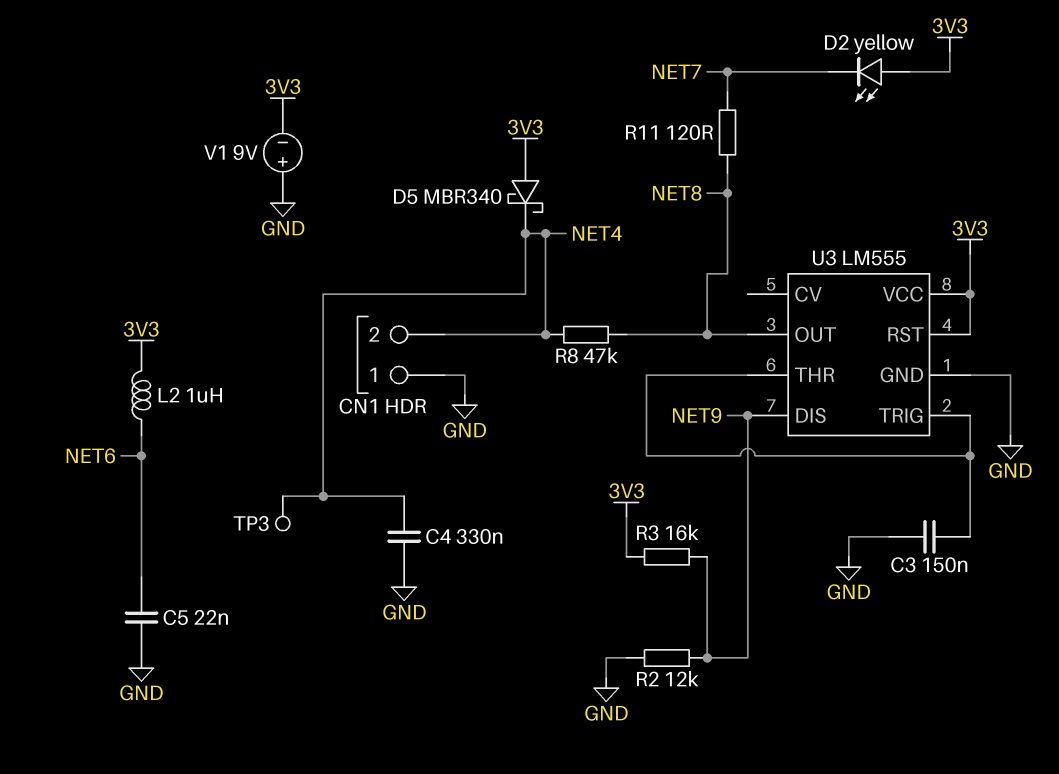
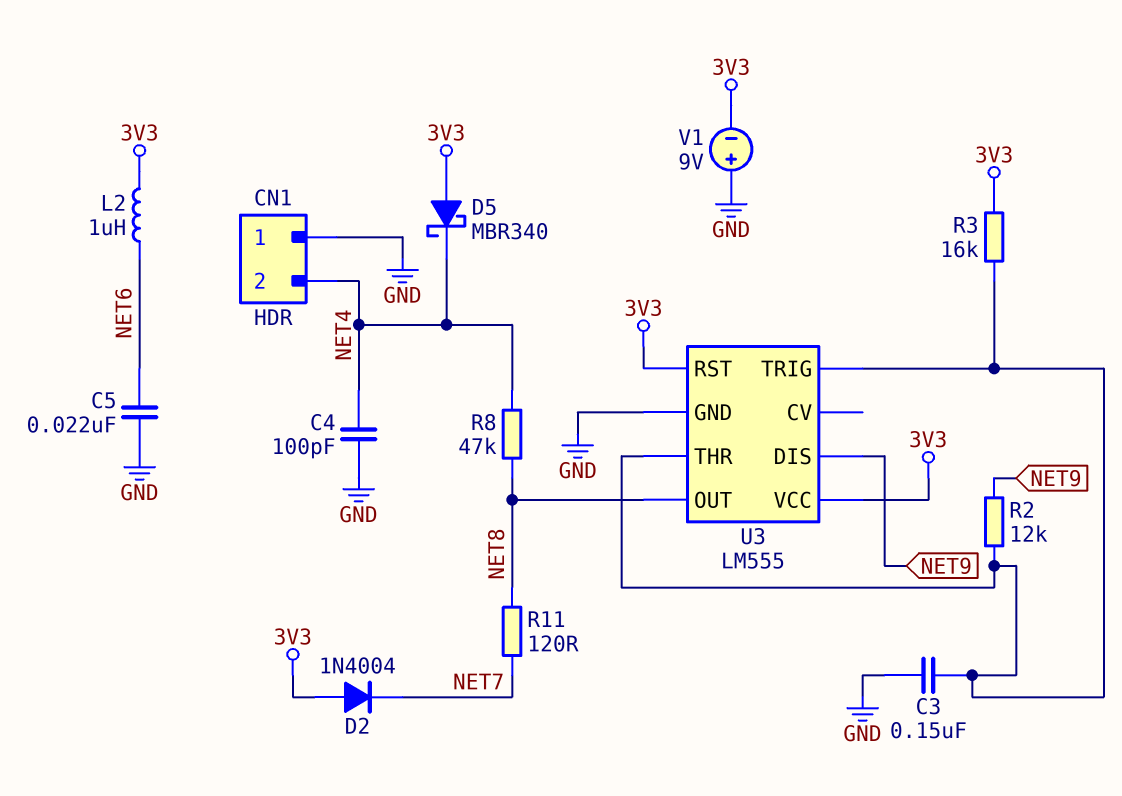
C4: 330nF (GND, NET4) -> 100pF (GND, NET4)
D2: LED yellow (A 3V3, K NET7) -> diode 1N4004 (A 3V3, K NET7)
R2: 12k (GND, NET9) -> 12k (NET9, U3/THR)
R3: 16k (3V3, NET9) -> 16k (3V3, U3/THR)
TP3: test point (NET4) -> none

